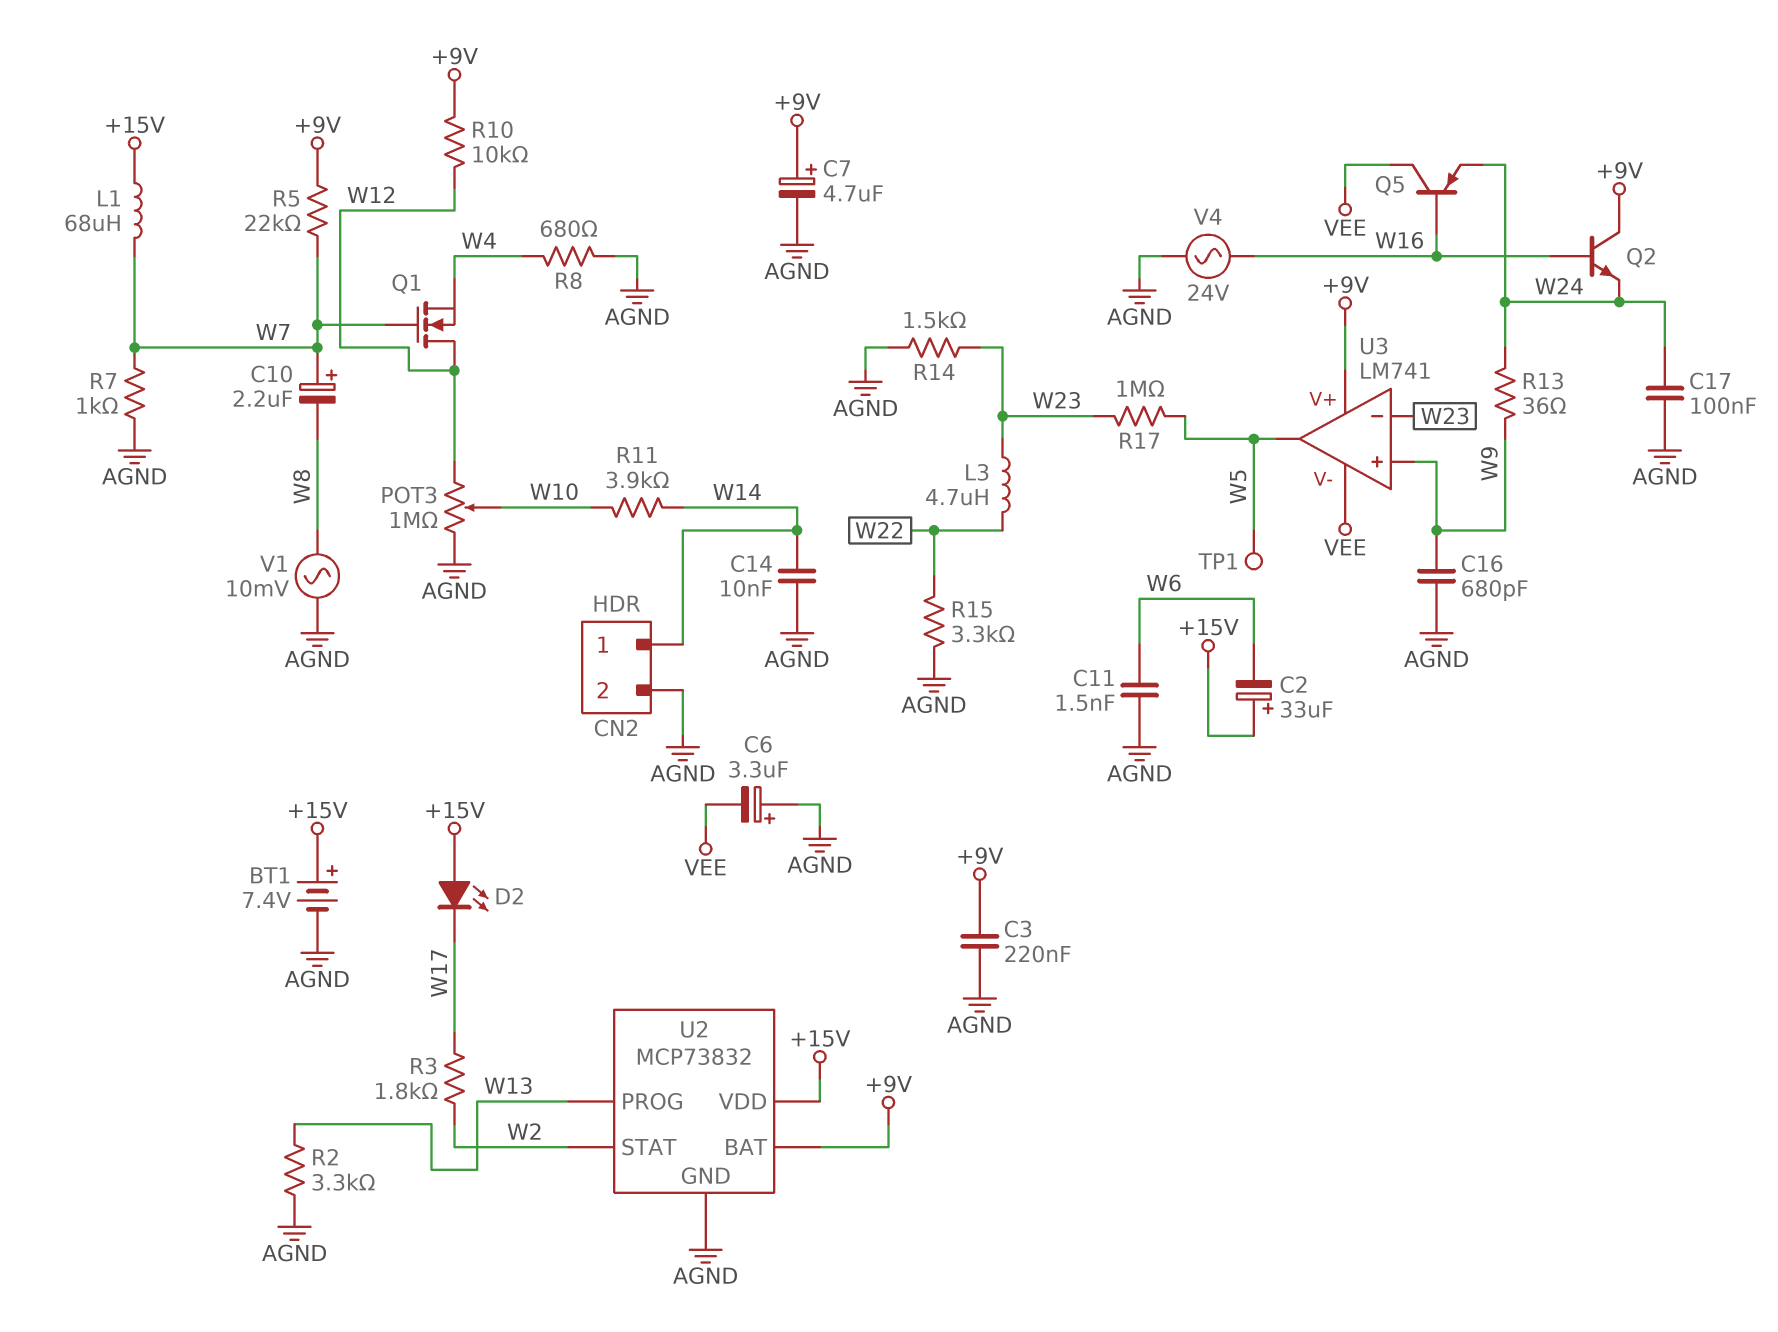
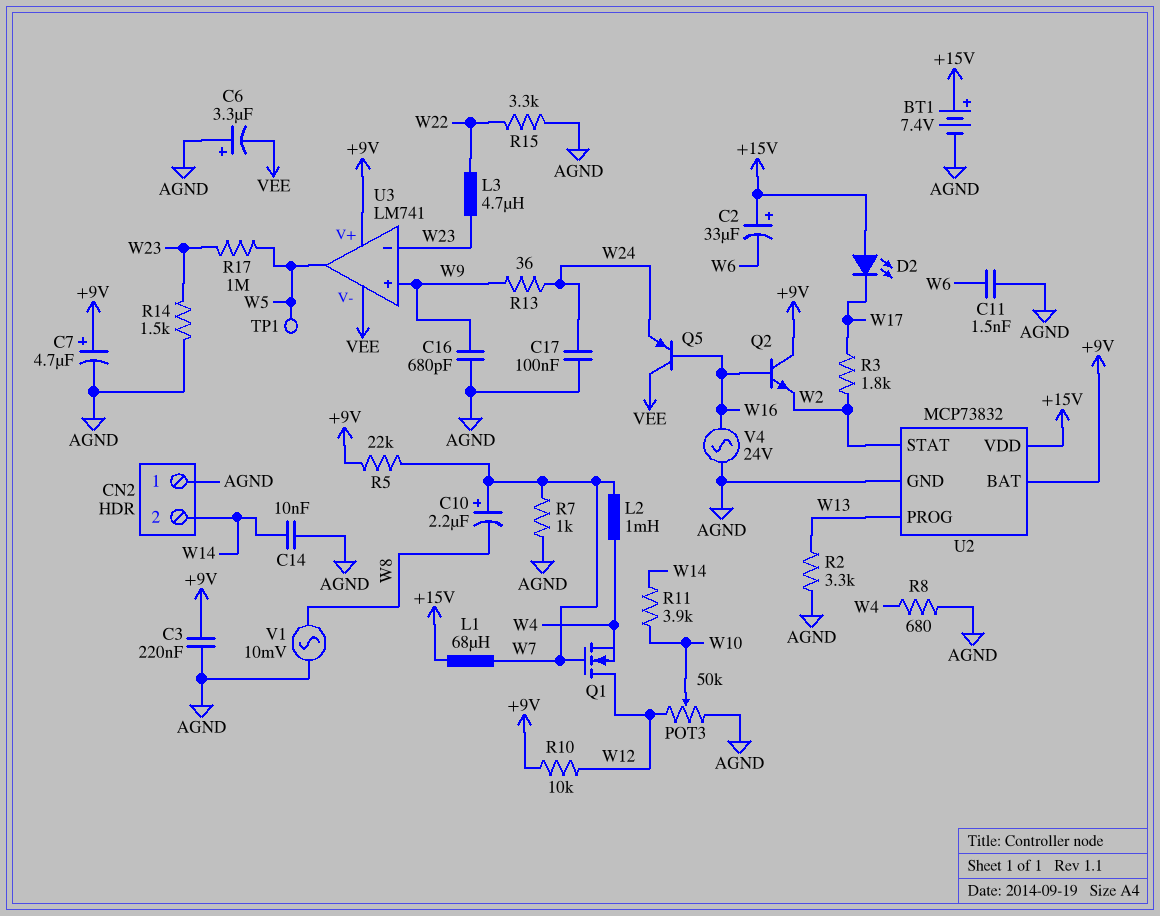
CN2 pin 1: W14 -> AGND
CN2 pin 2: AGND -> W14
L2: none -> 1mH (W4, W7)
POT3: 1M (AGND, W12, wiper W10) -> 50k (AGND, W12, wiper W10)
Q2: NPN (B W16, C +9V, E W24) -> NPN (B W16, C +9V, E W2)

